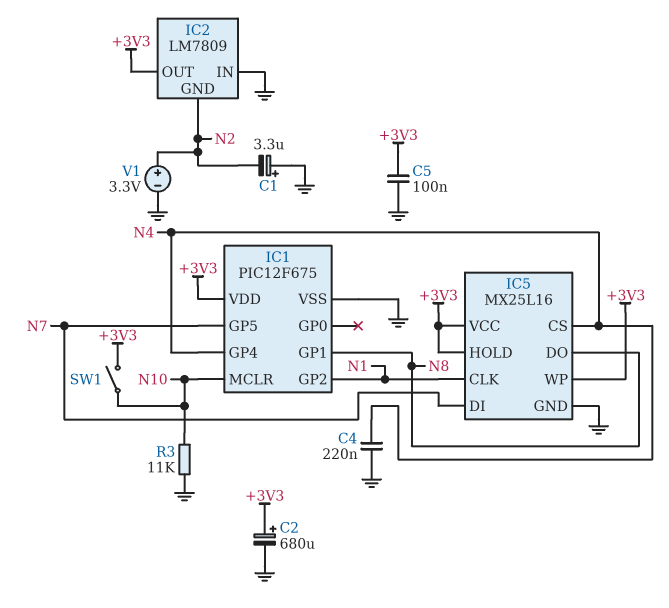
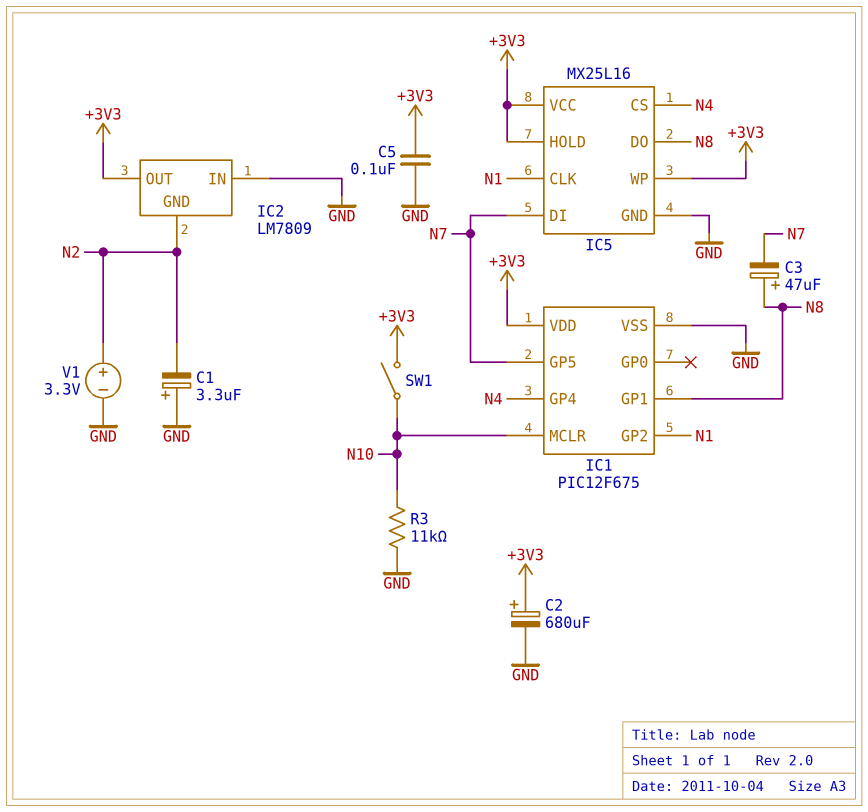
C3: none -> 47uF (plus N8, minus N7)
C4: 220nF (GND, N4) -> none

